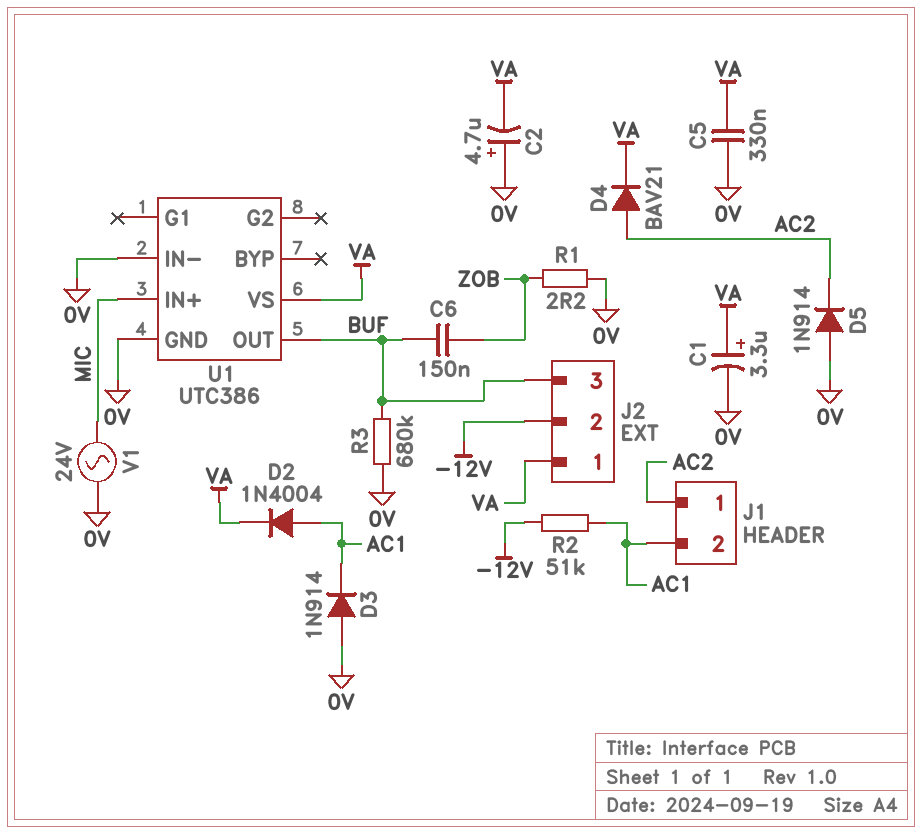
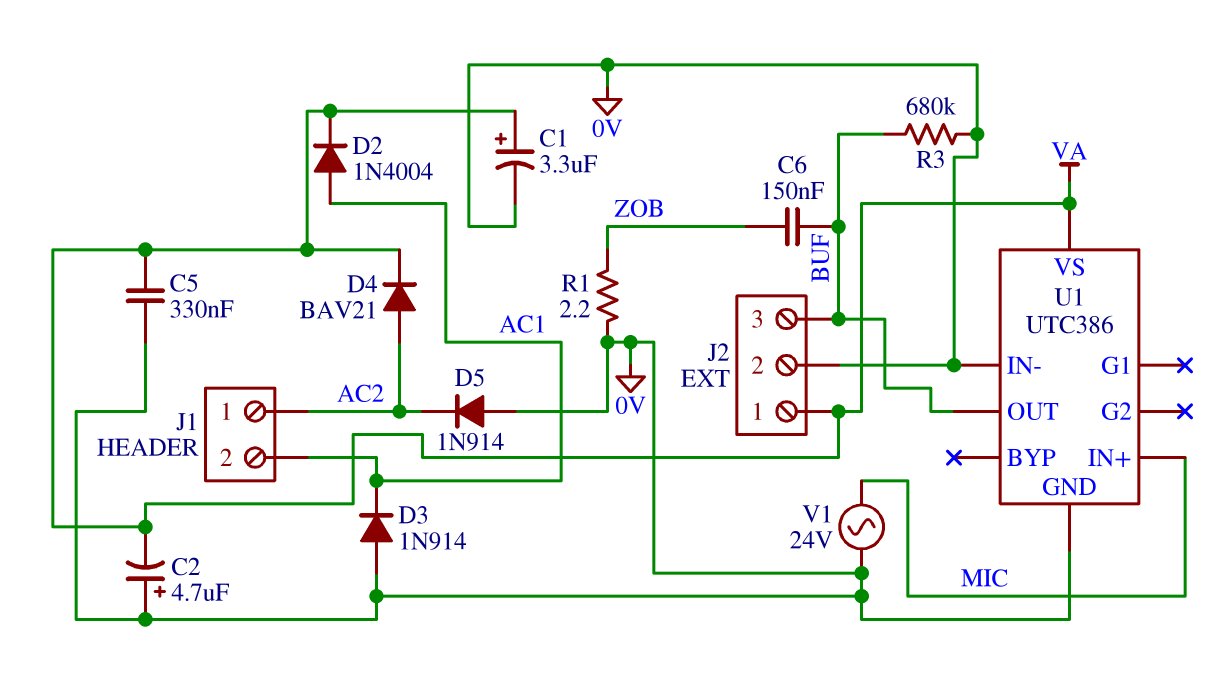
J2 pin 2: -12V -> 0V
R2: 51k (-12V, AC1) -> none

